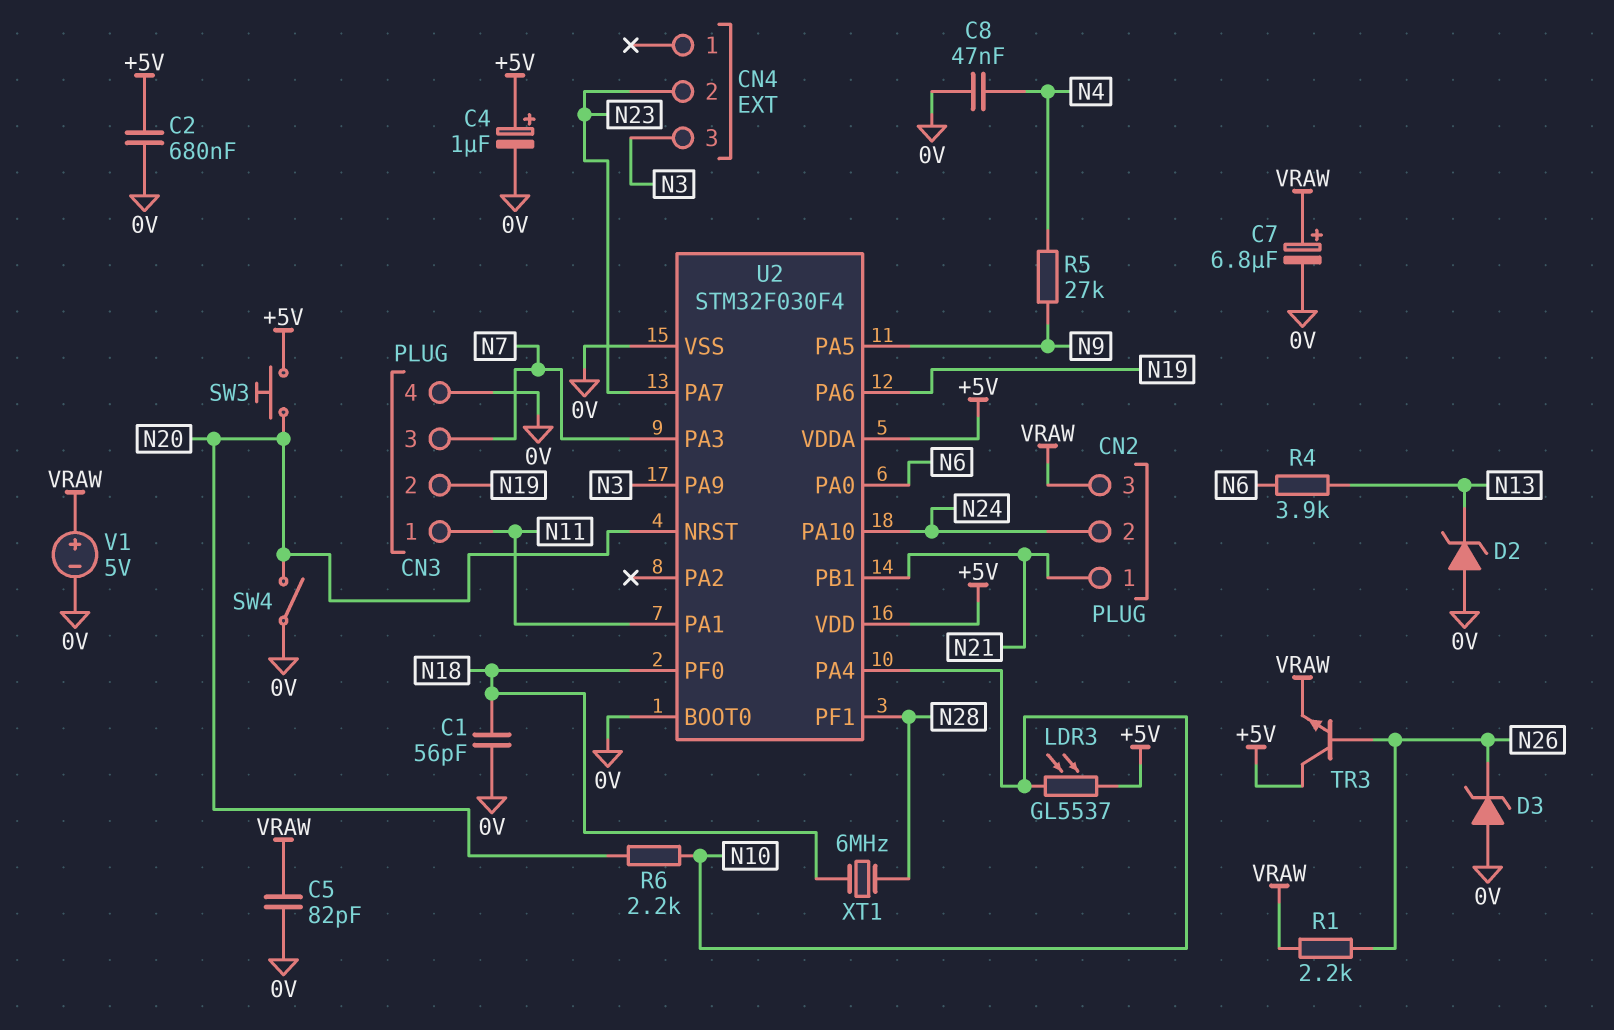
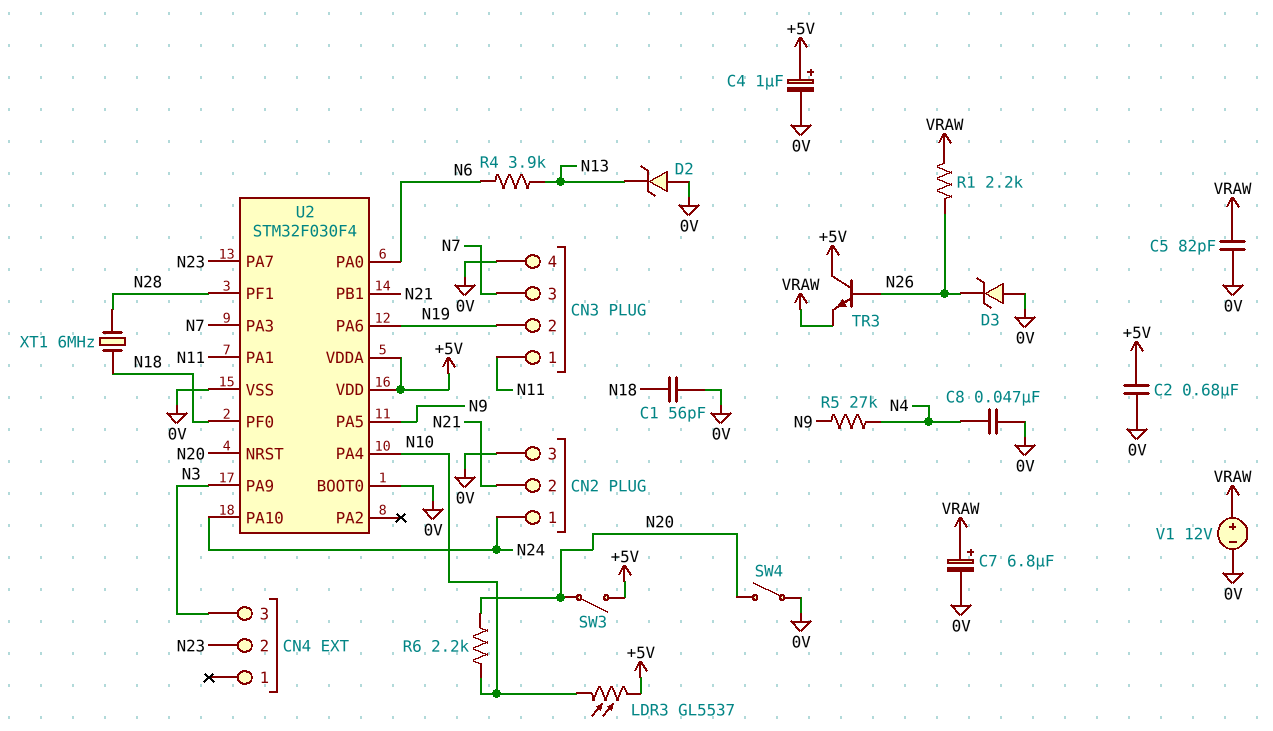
CN2 pin 1: N21 -> N24
CN2 pin 2: N24 -> N21
CN2 pin 3: VRAW -> 0V
SW3: button (+5V, N20) -> switch (+5V, N20)
V1: 5V (plus VRAW, minus 0V) -> 12V (plus VRAW, minus 0V)

